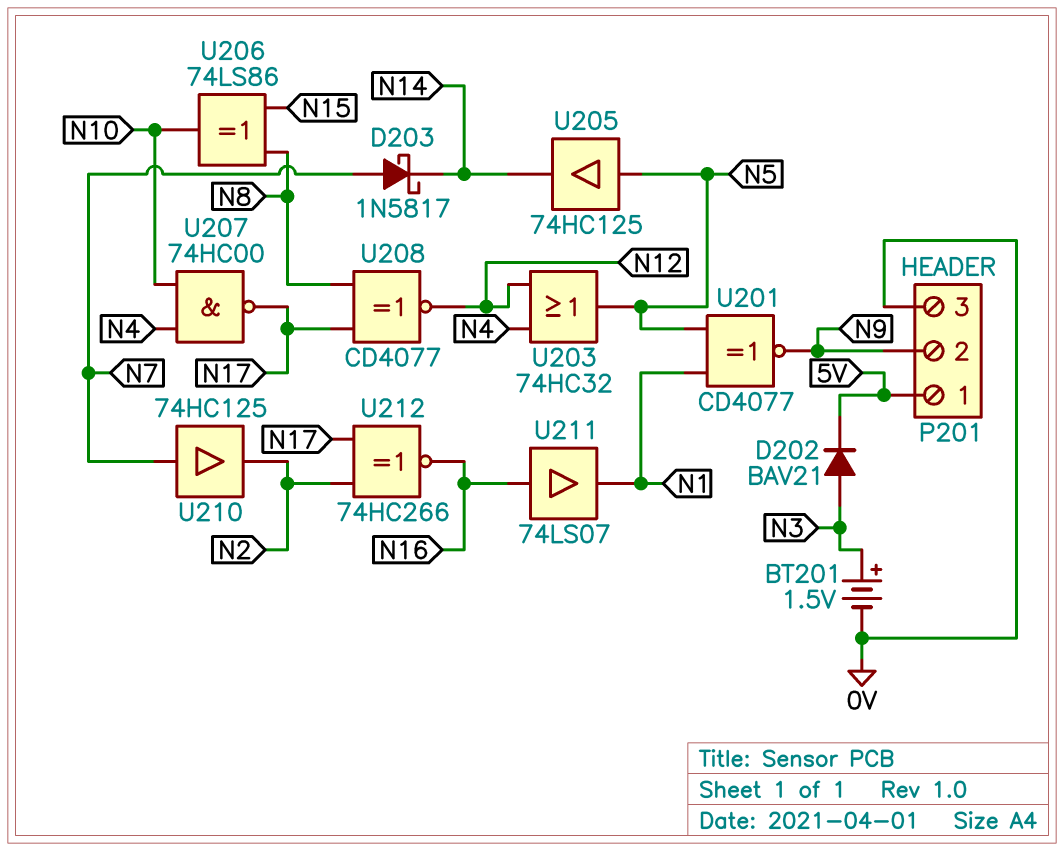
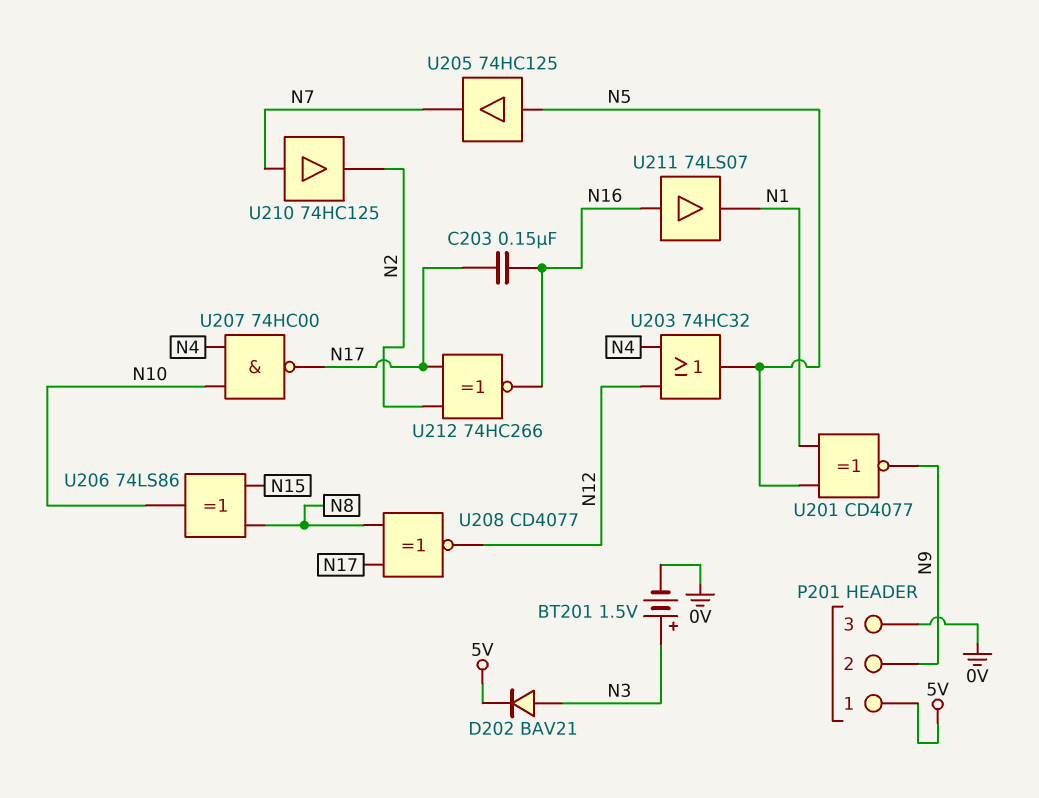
C203: none -> 150nF (N16, N17)
D203: schottky 1N5817 (A N7, K N14) -> none
U205: buffer 74HC125 (in N5, out N14) -> buffer 74HC125 (in N5, out N7)

